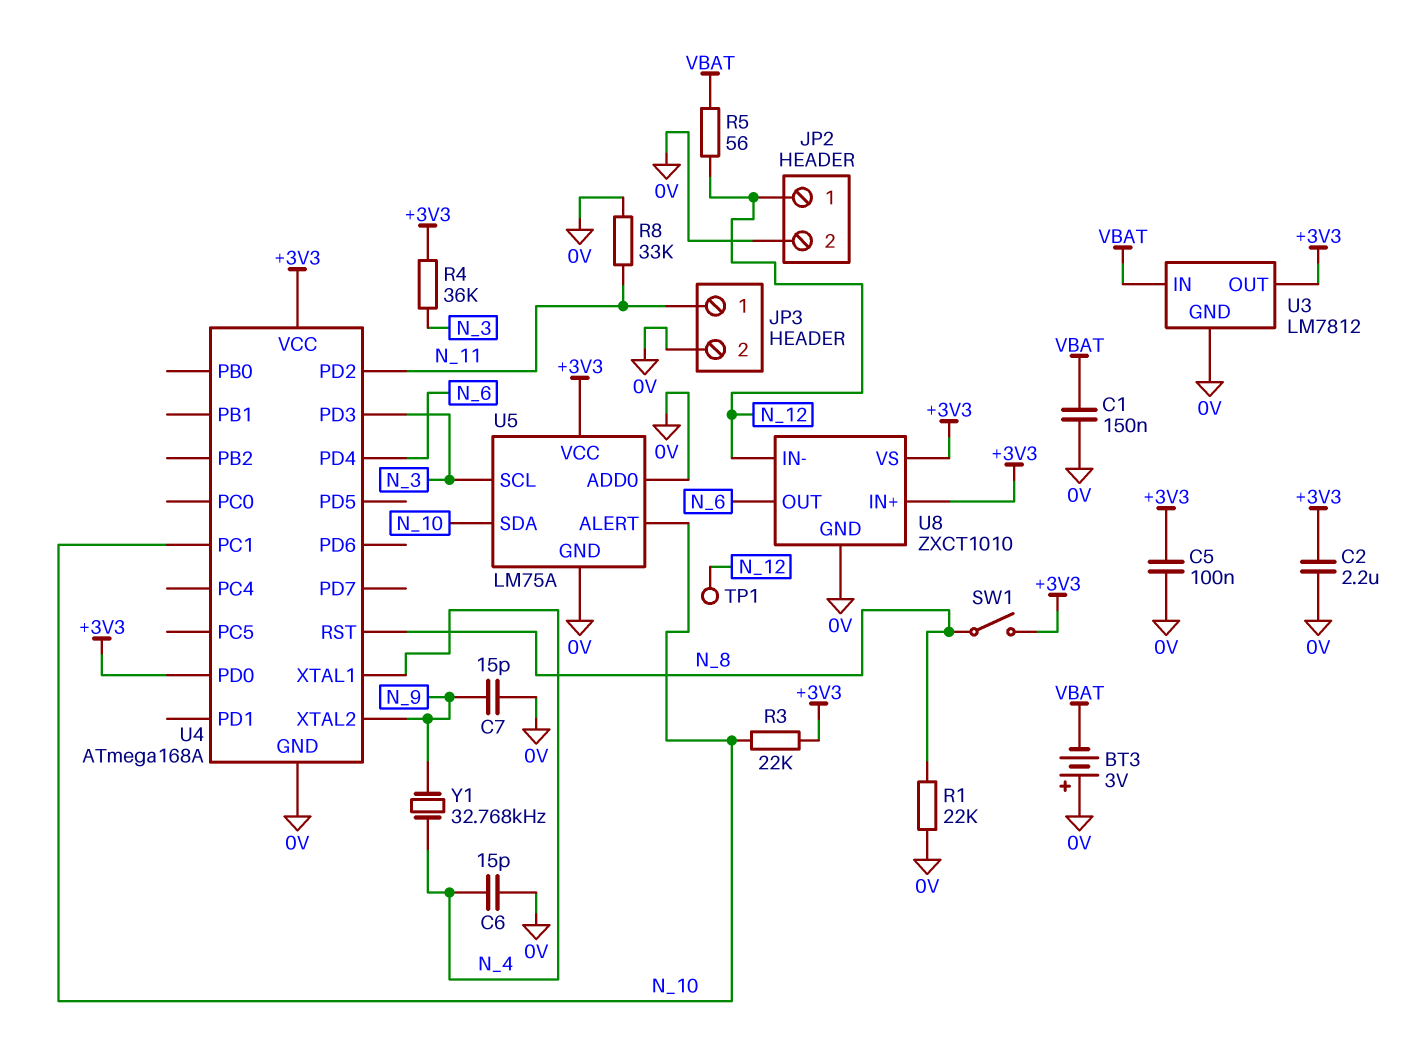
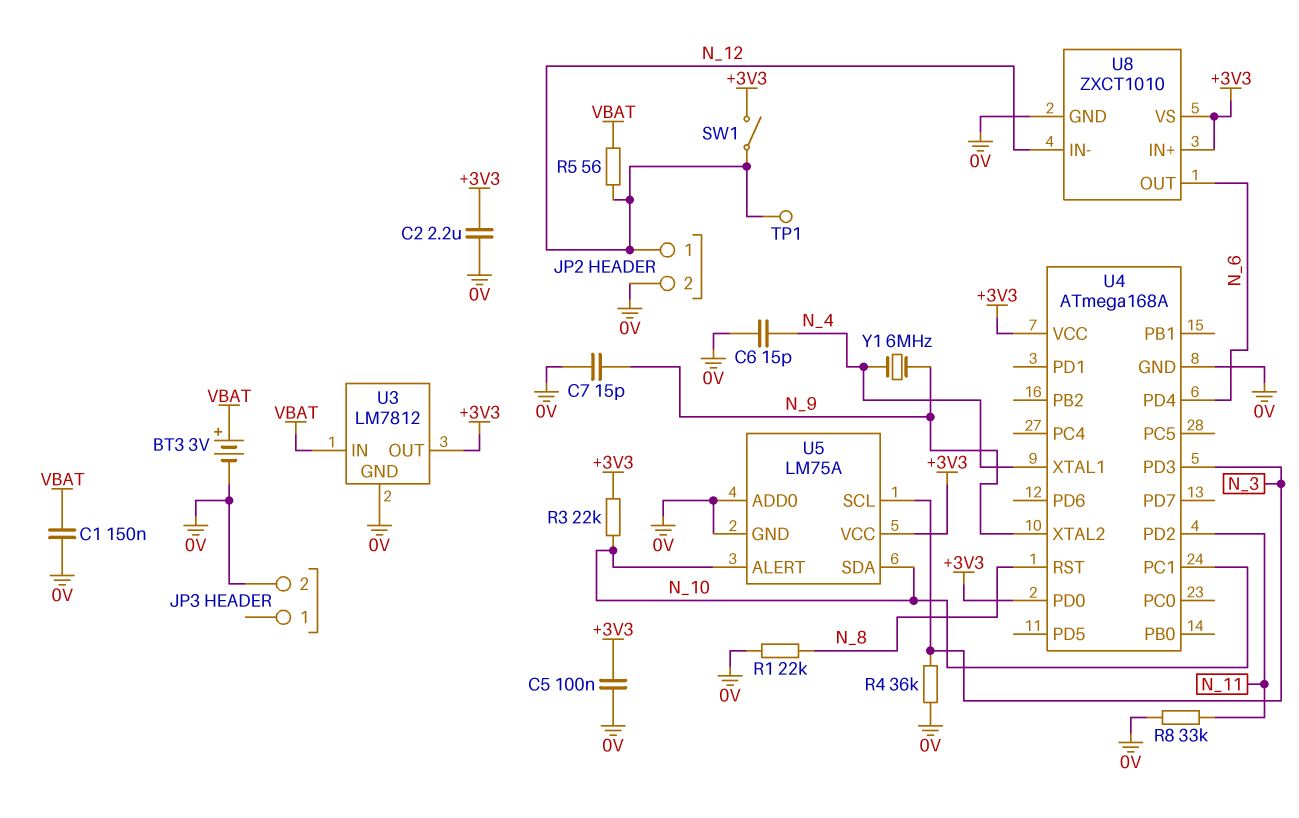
BT3: 3V (plus 0V, minus VBAT) -> 3V (plus VBAT, minus 0V)
JP3 pin 1: N_11 -> none
R4: 36k (+3V3, N_3) -> 36k (0V, N_3)
SW1: switch (+3V3, N_8) -> switch (+3V3, N_12)
Y1: 32.768kHz (N_4, N_9) -> 6MHz (N_4, N_9)

